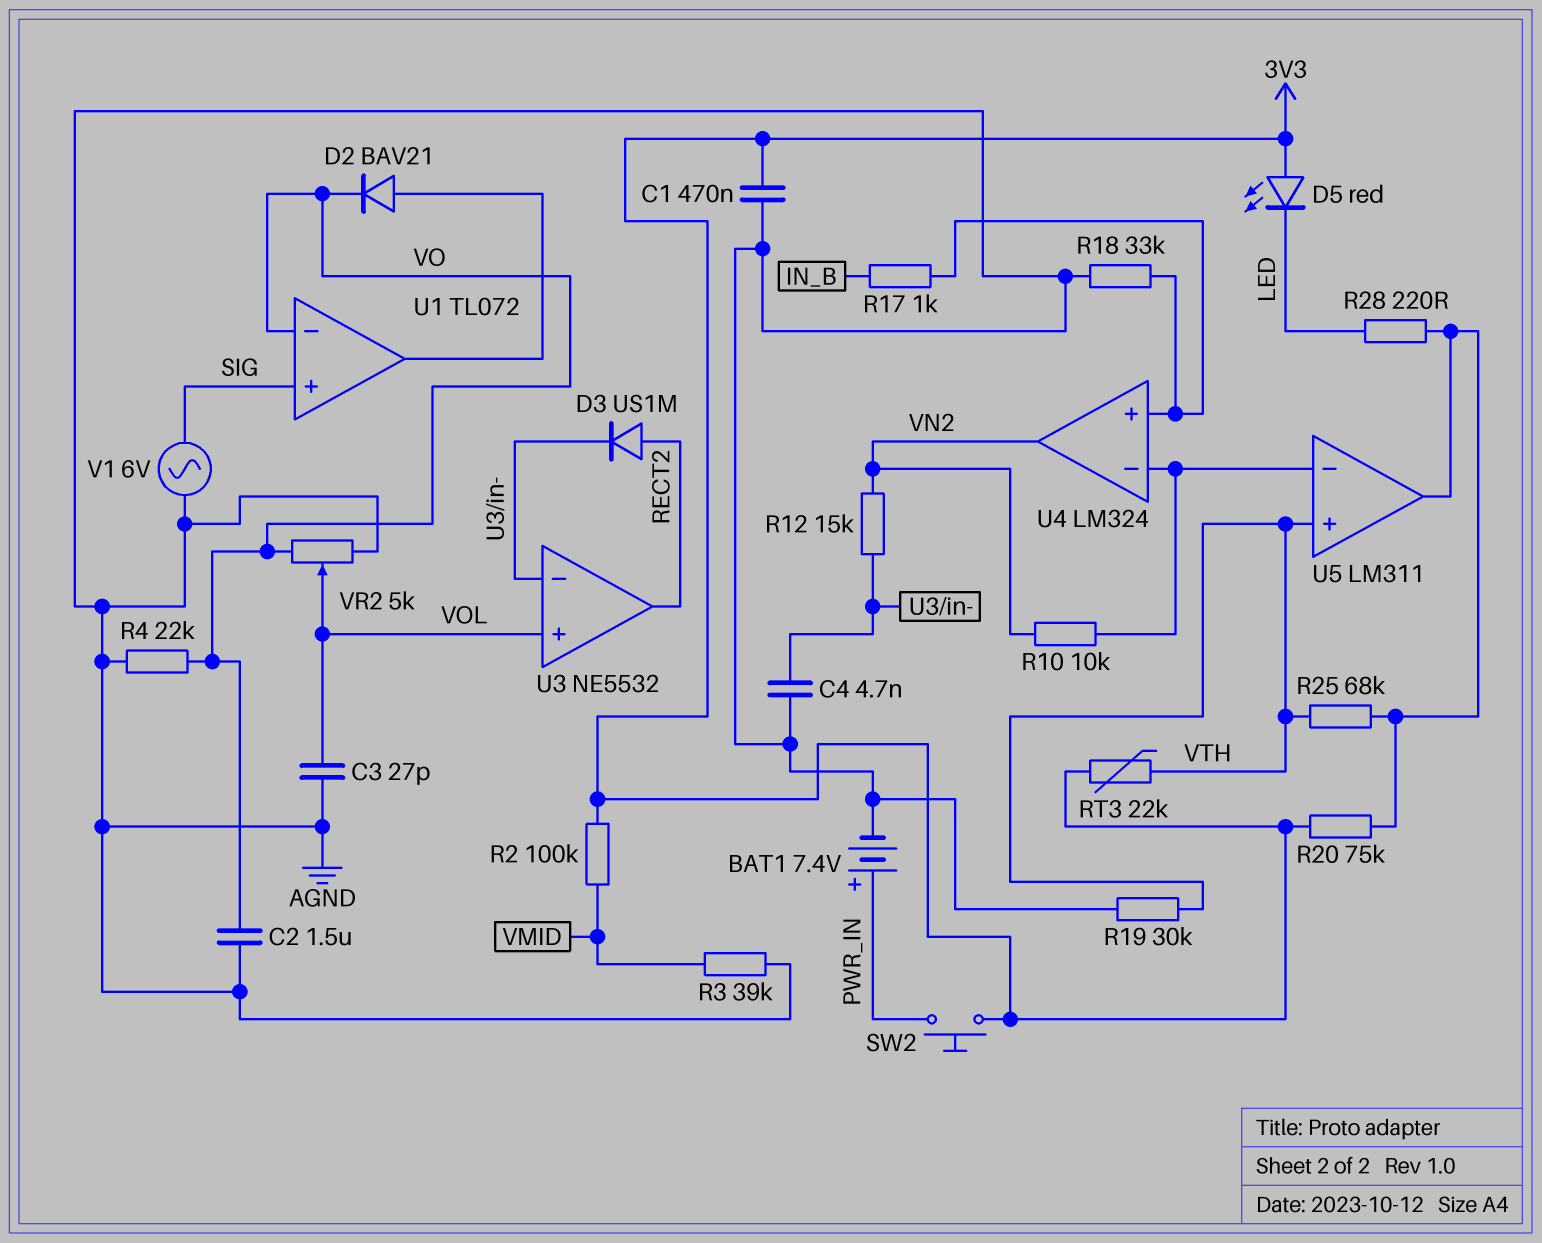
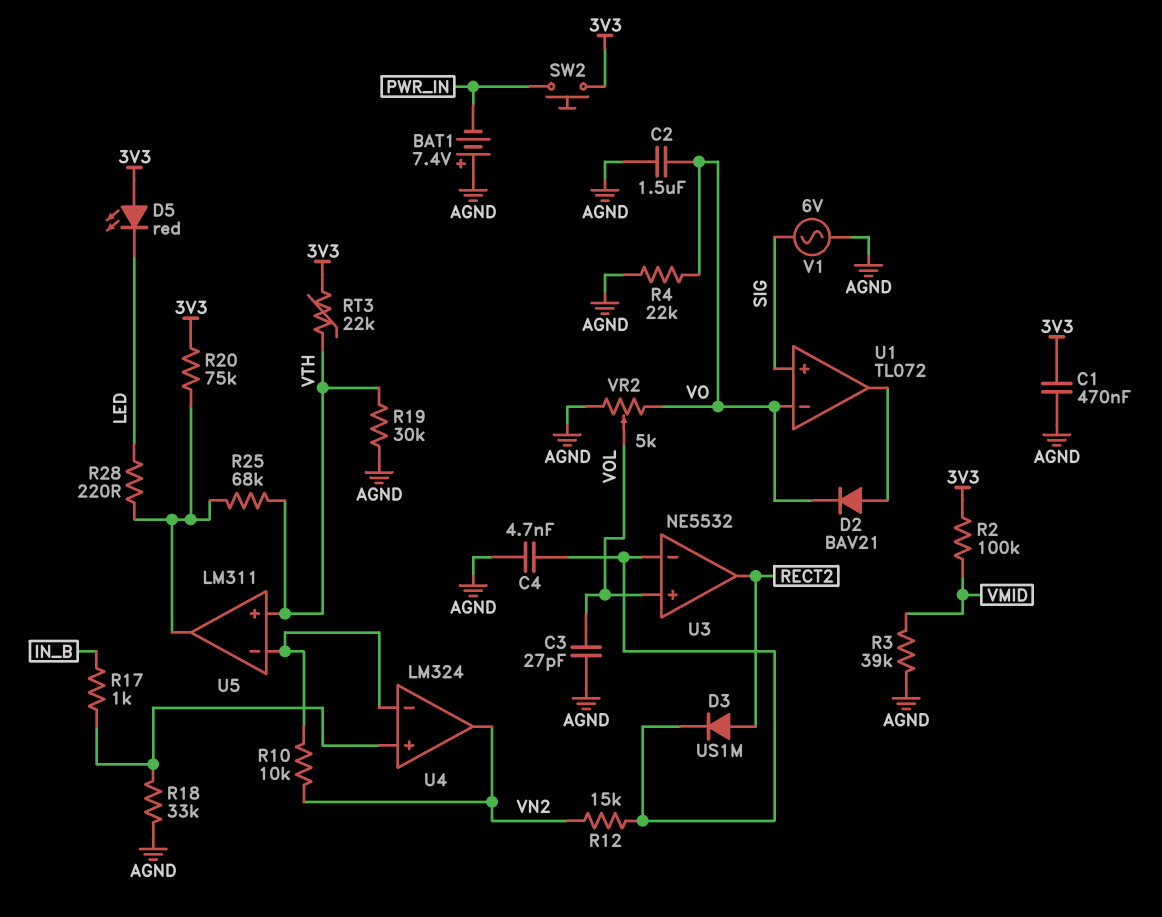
BAT1: 7.4V (plus PWR_IN, minus AGND) -> 7.4V (plus AGND, minus PWR_IN)

